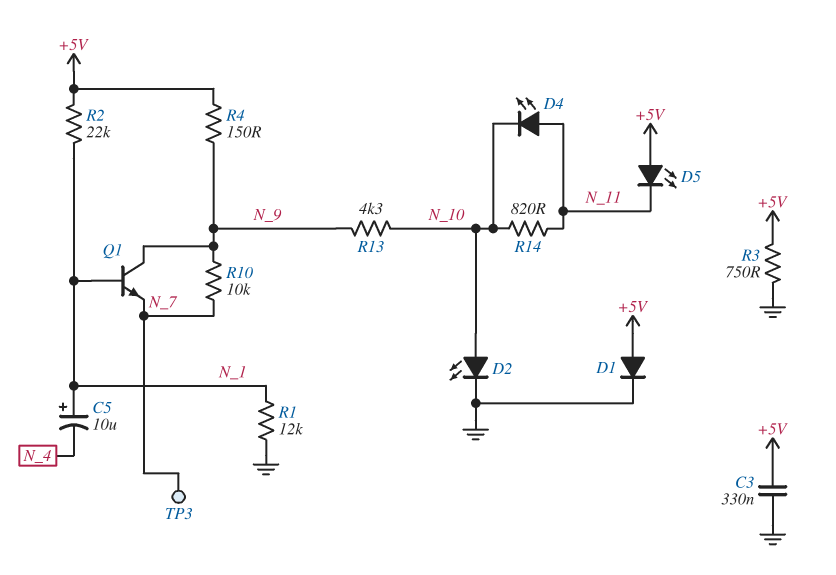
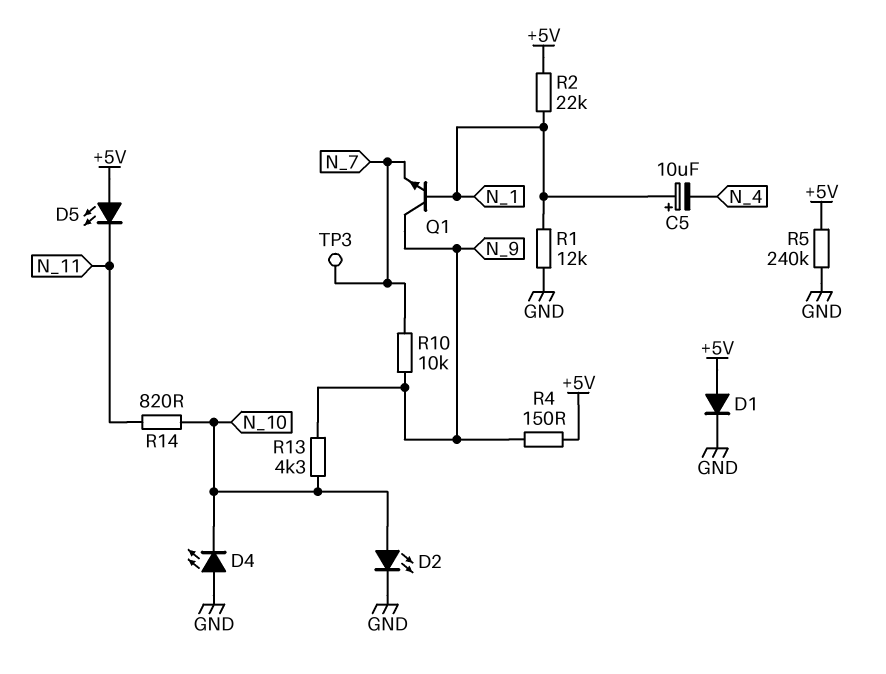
C3: 330nF (+5V, GND) -> none
D4: LED (A N_11, K N_10) -> LED (A GND, K N_10)
R3: 750 (+5V, GND) -> none
R5: none -> 240k (+5V, GND)

